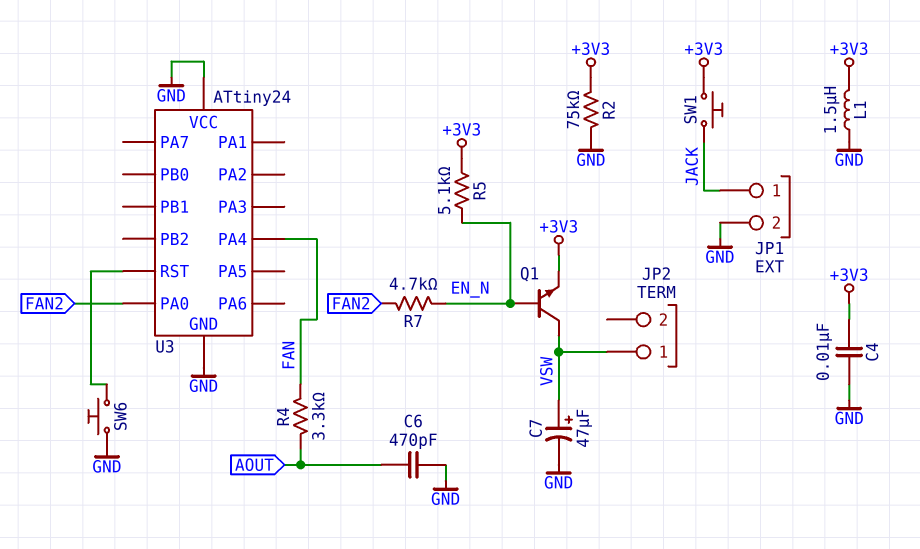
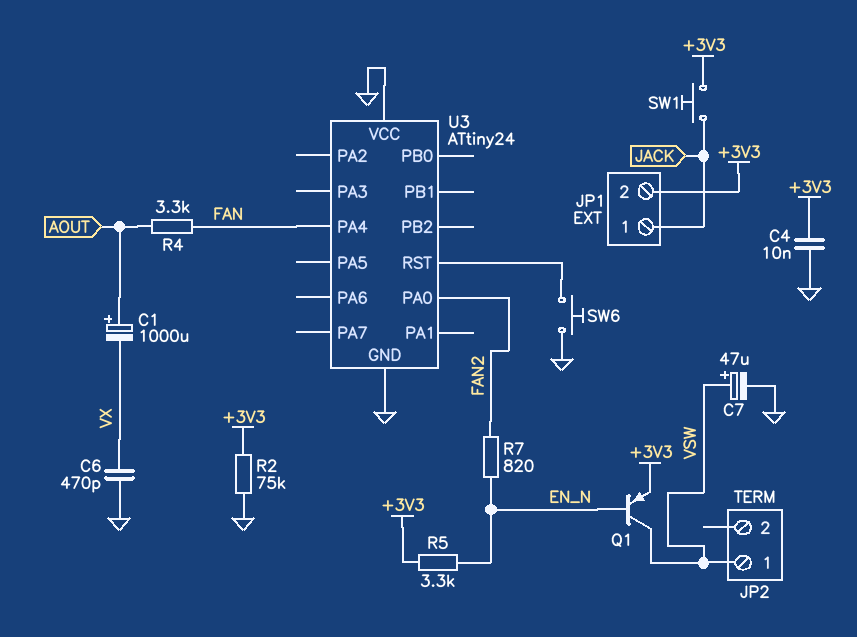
C1: none -> 1000uF (plus AOUT, minus VX)
C6: 470pF (AOUT, GND) -> 470pF (GND, VX)
JP1 pin 2: GND -> +3V3
L1: 1.5uH (+3V3, GND) -> none
Q1: NPN (B EN_N, C VSW, E +3V3) -> PNP (B EN_N, C VSW, E +3V3)
R5: 5.1k (+3V3, EN_N) -> 3.3k (+3V3, EN_N)
R7: 4.7k (EN_N, FAN2) -> 820 (EN_N, FAN2)

